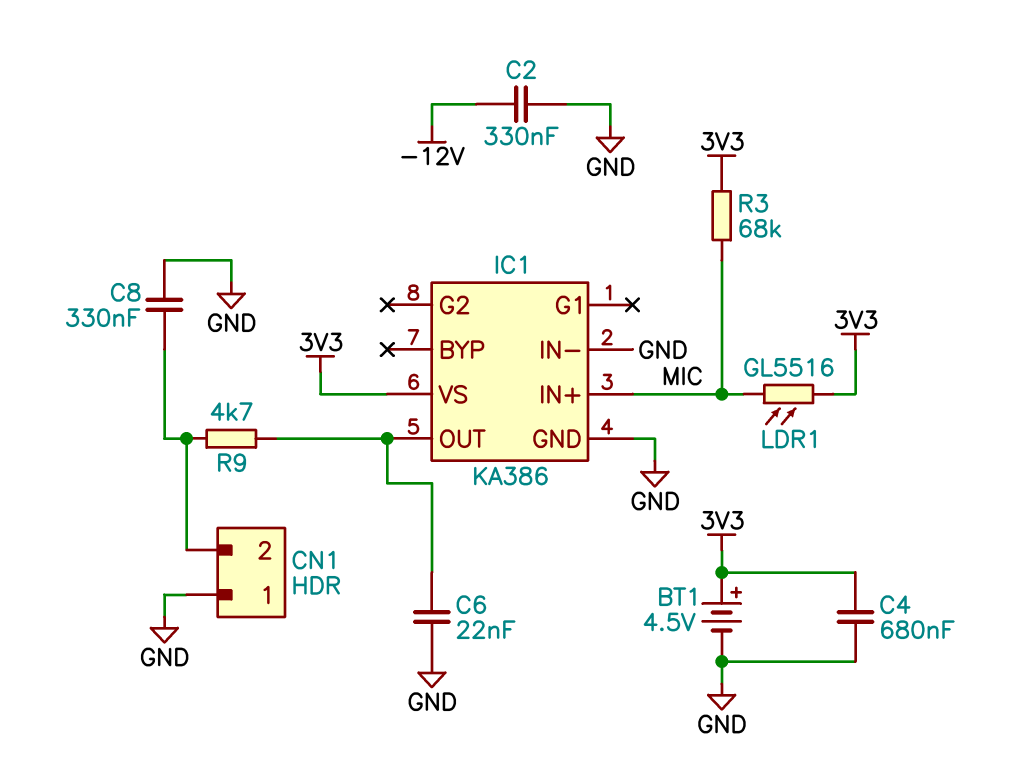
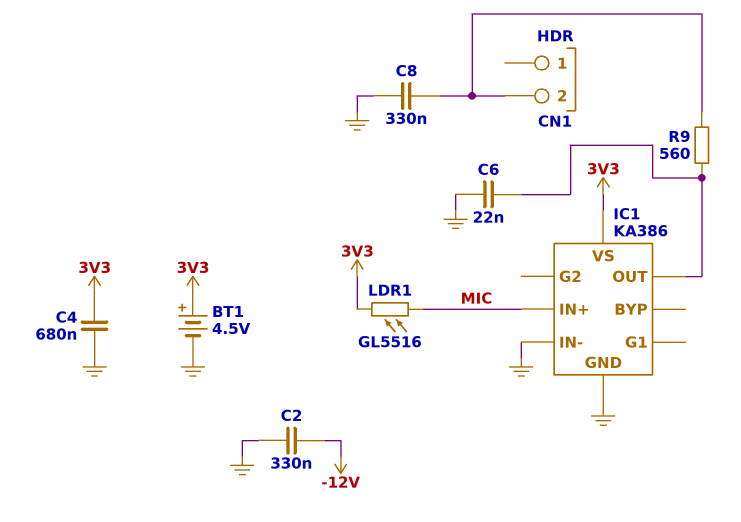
CN1 pin 1: GND -> none
R3: 68k (3V3, MIC) -> none
R9: 4.7k (CN1/2, IC1/OUT) -> 560 (CN1/2, IC1/OUT)

